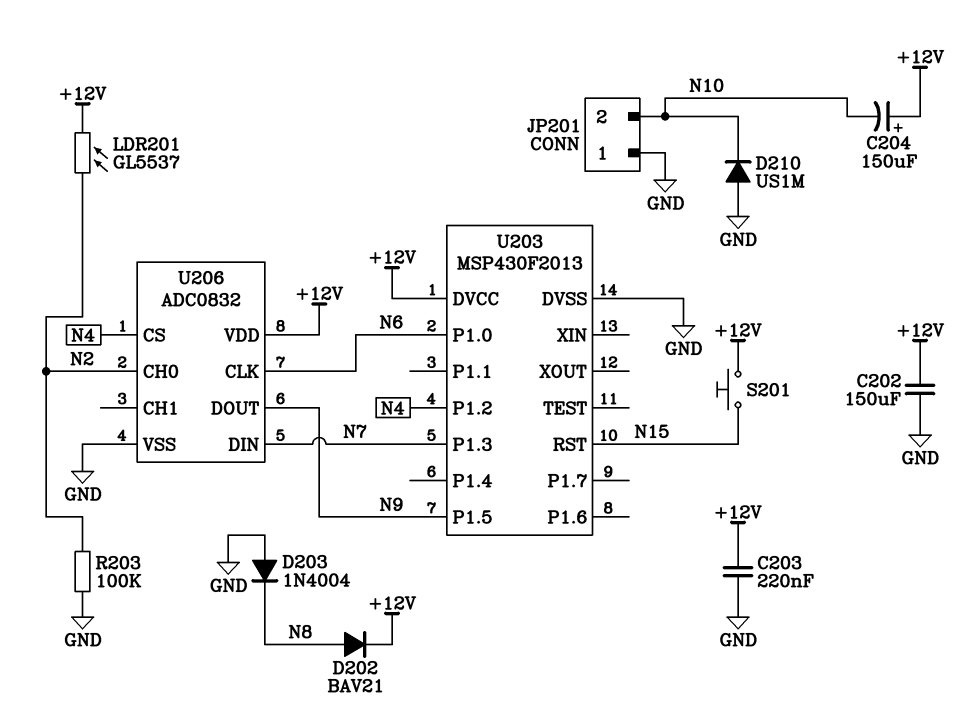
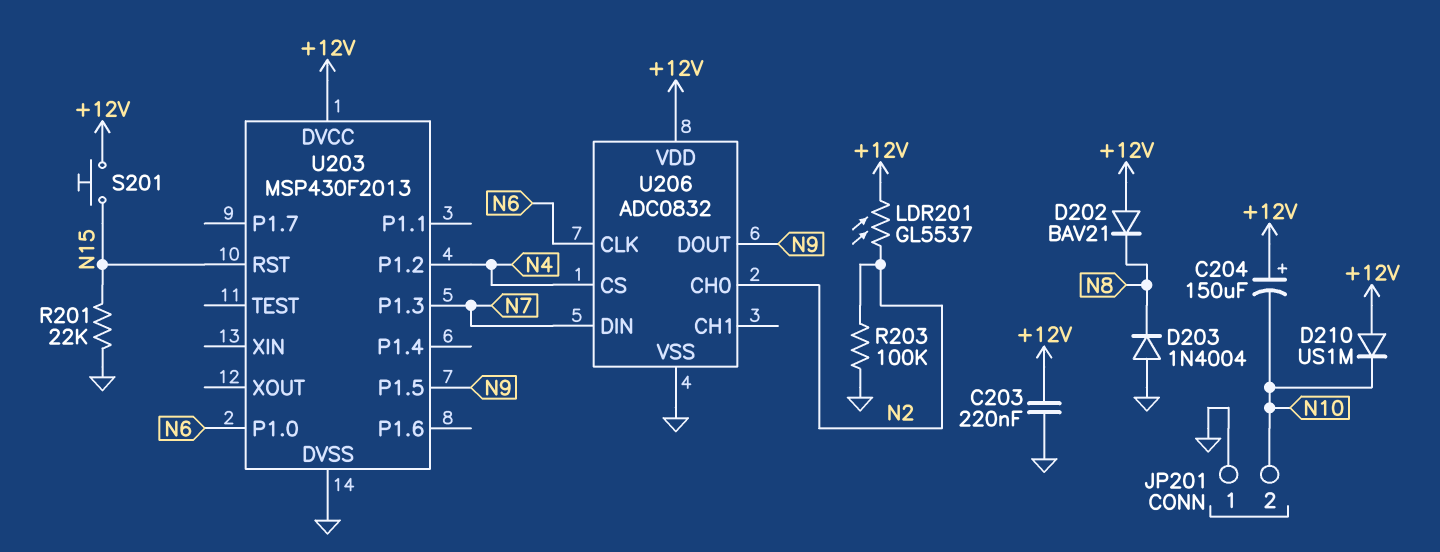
C202: 150uF (+12V, GND) -> none
D202: diode BAV21 (A N8, K +12V) -> diode BAV21 (A +12V, K N8)
D210: diode US1M (A GND, K N10) -> diode US1M (A +12V, K N10)
R201: none -> 22k (GND, N15)

